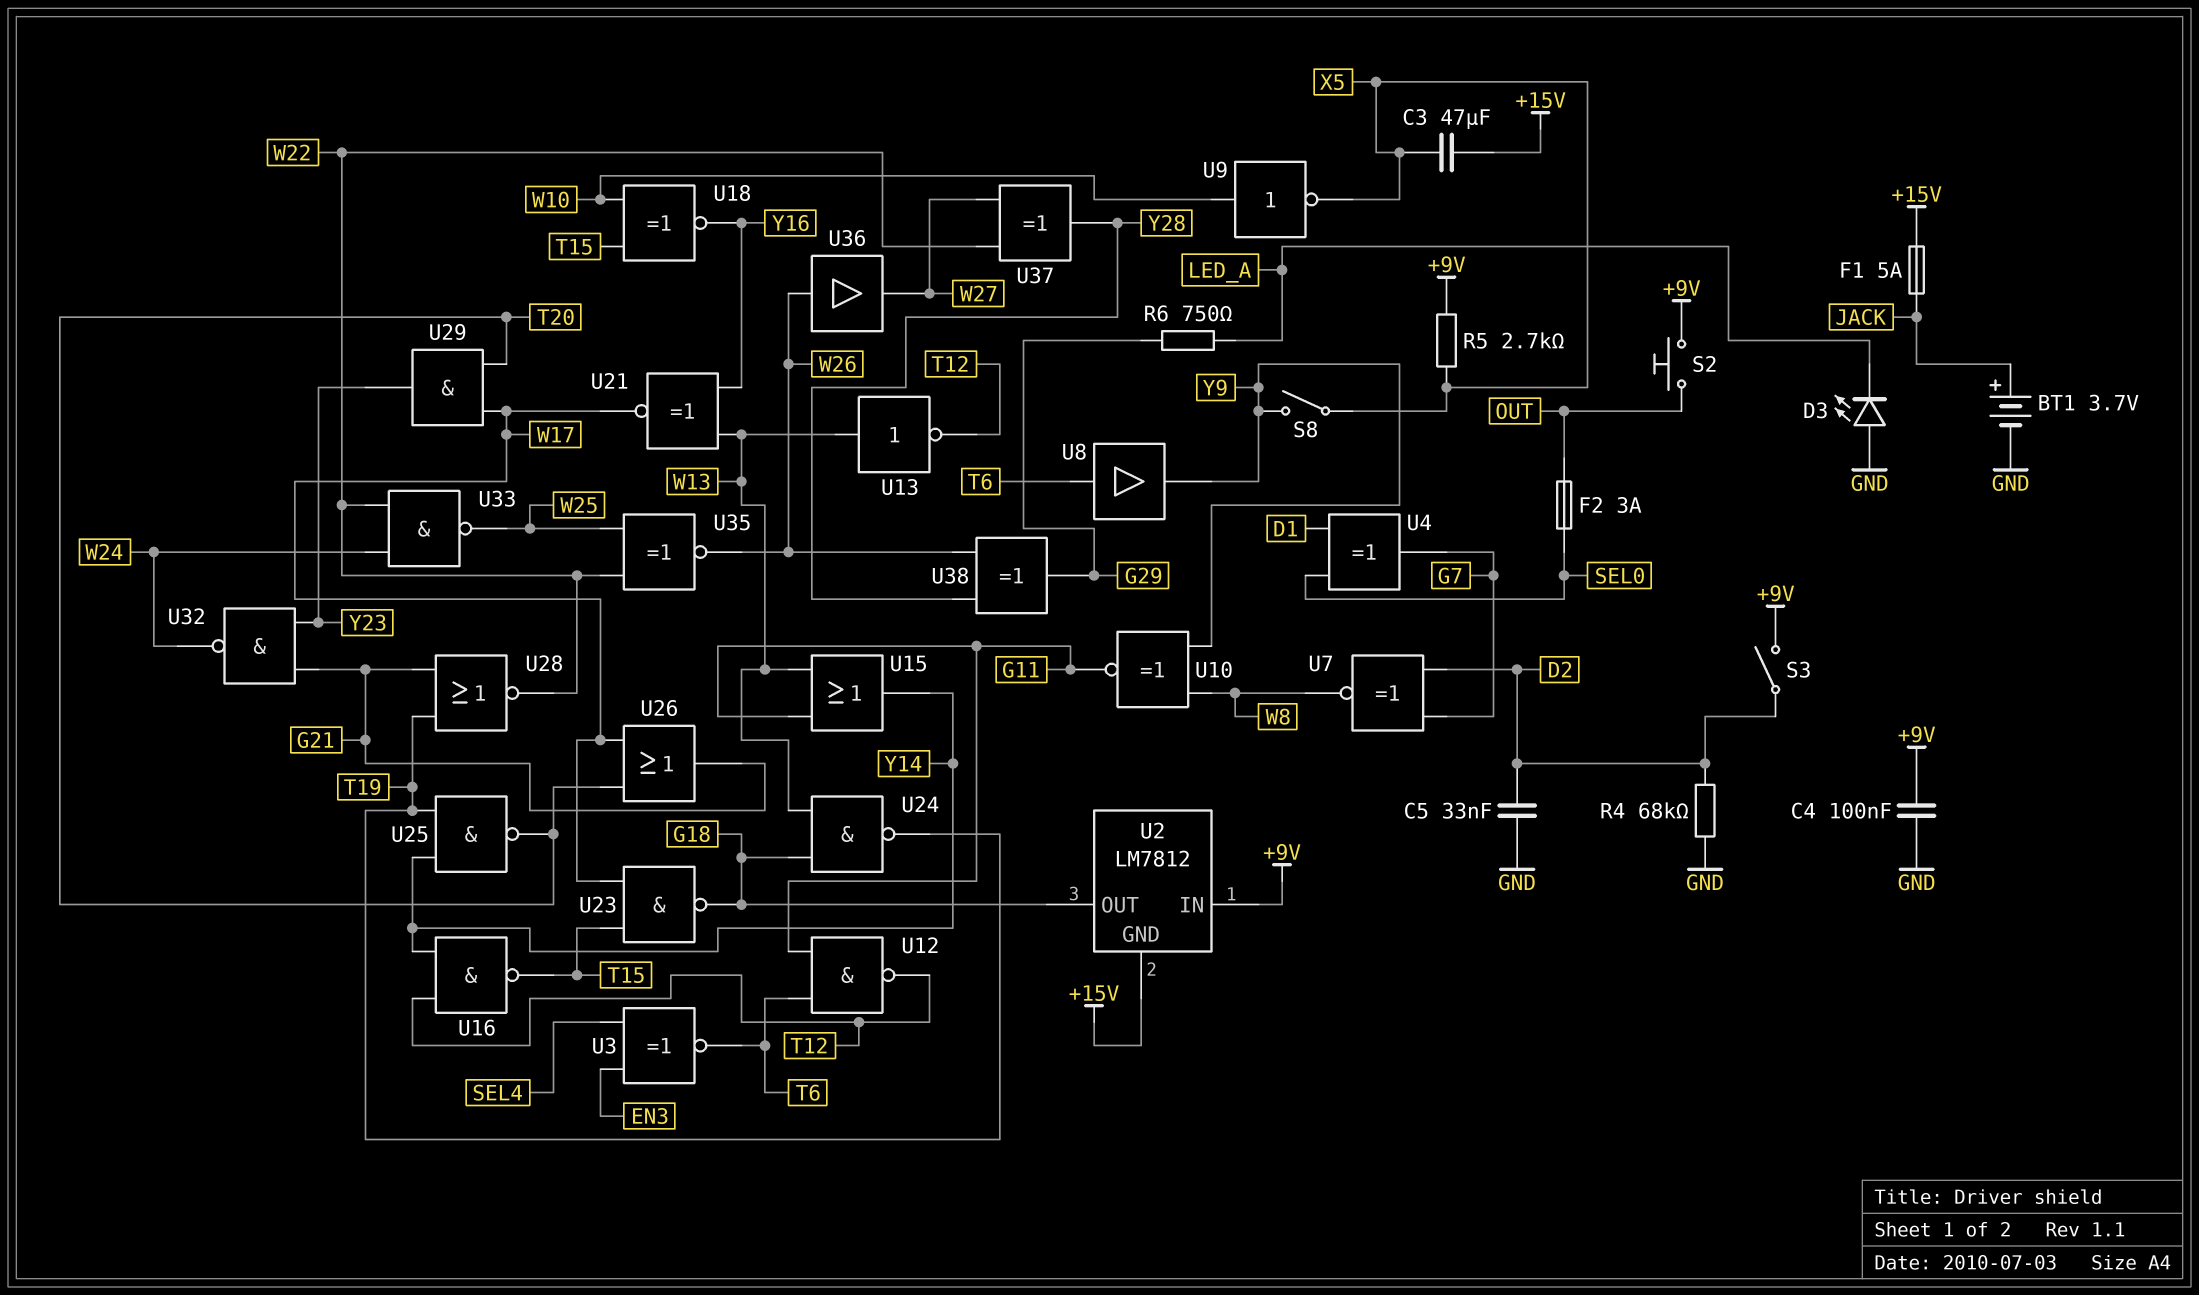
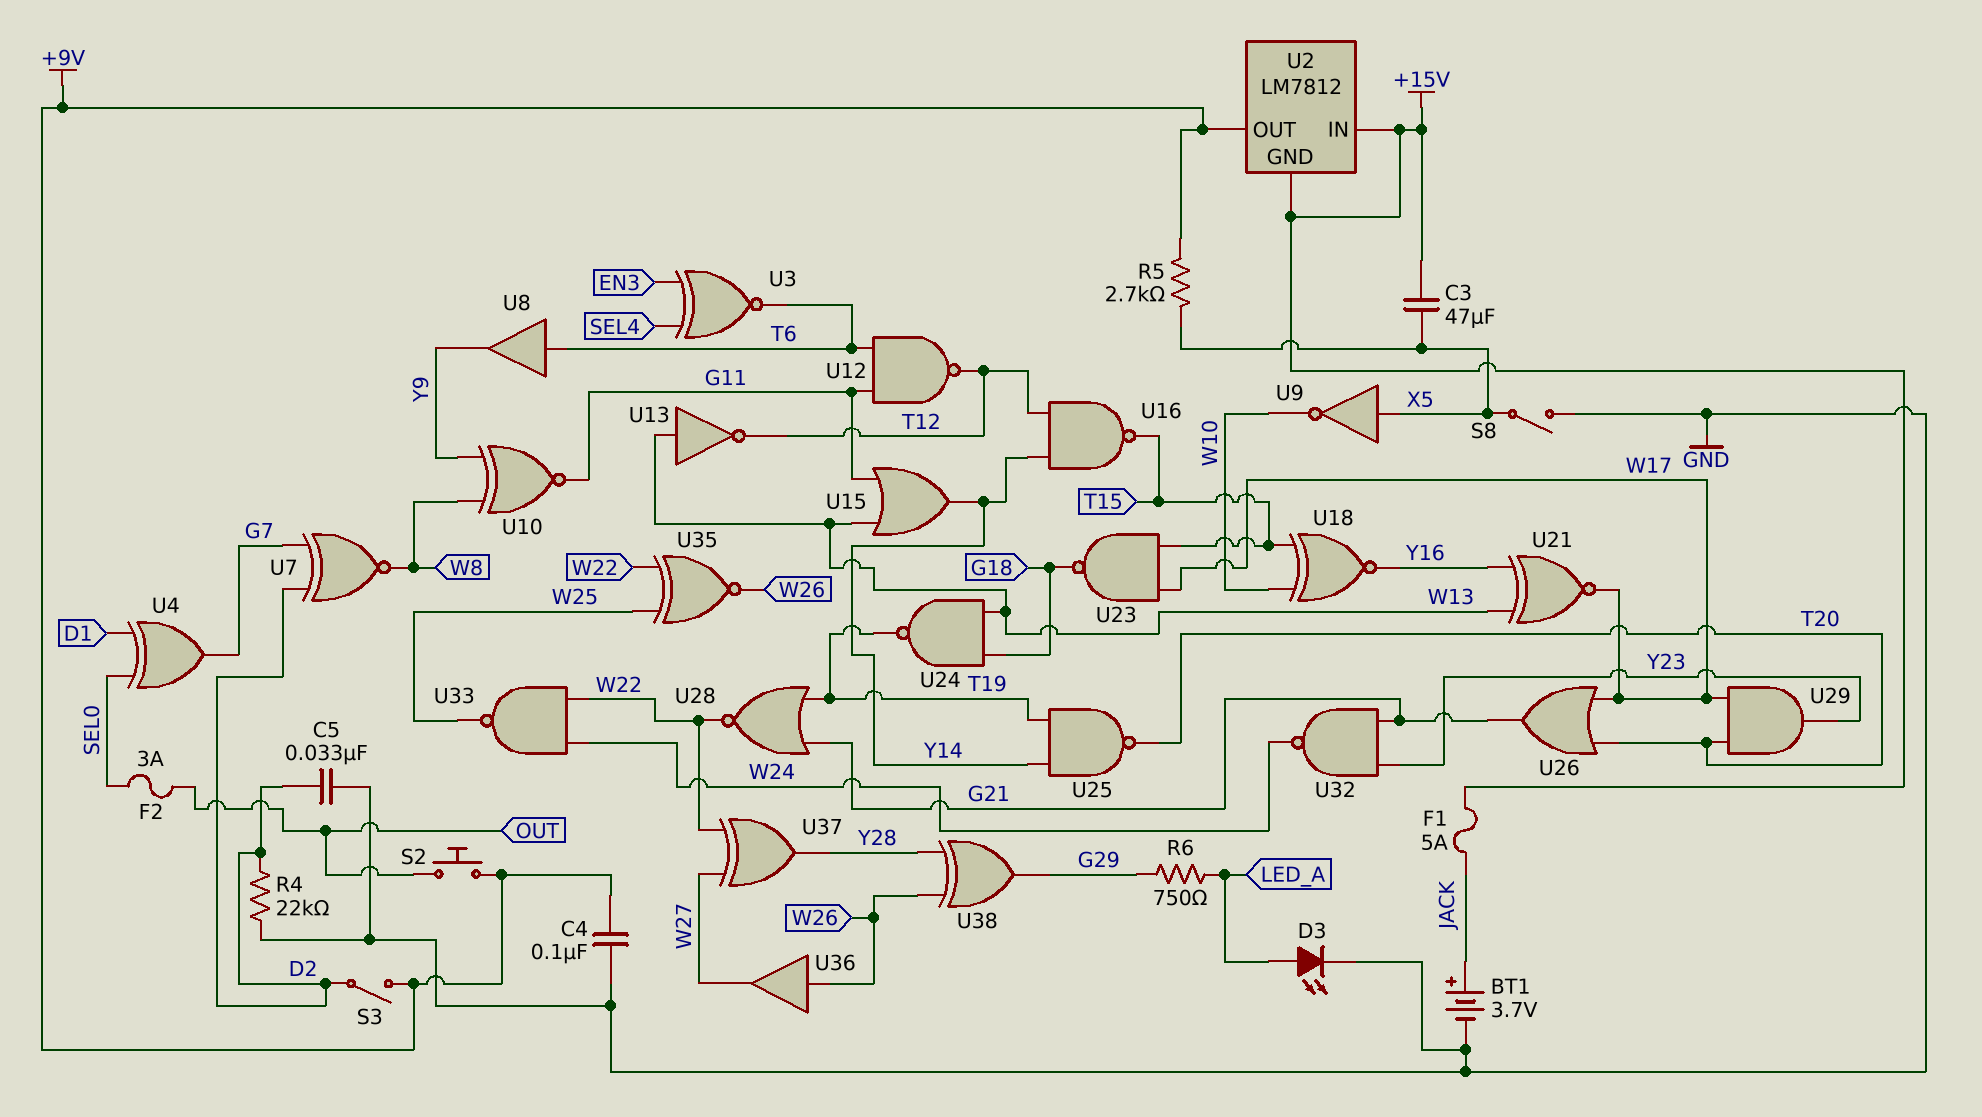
D3: LED (A GND, K LED_A) -> LED (A LED_A, K GND)
R4: 68k (D2, GND) -> 22k (D2, GND)
S8: switch (X5, Y9) -> switch (GND, X5)
U2 pin IN: +9V -> +15V
U2 pin OUT: G18 -> +9V
U9: NOT (in W10, out X5) -> NOT (in X5, out W10)

